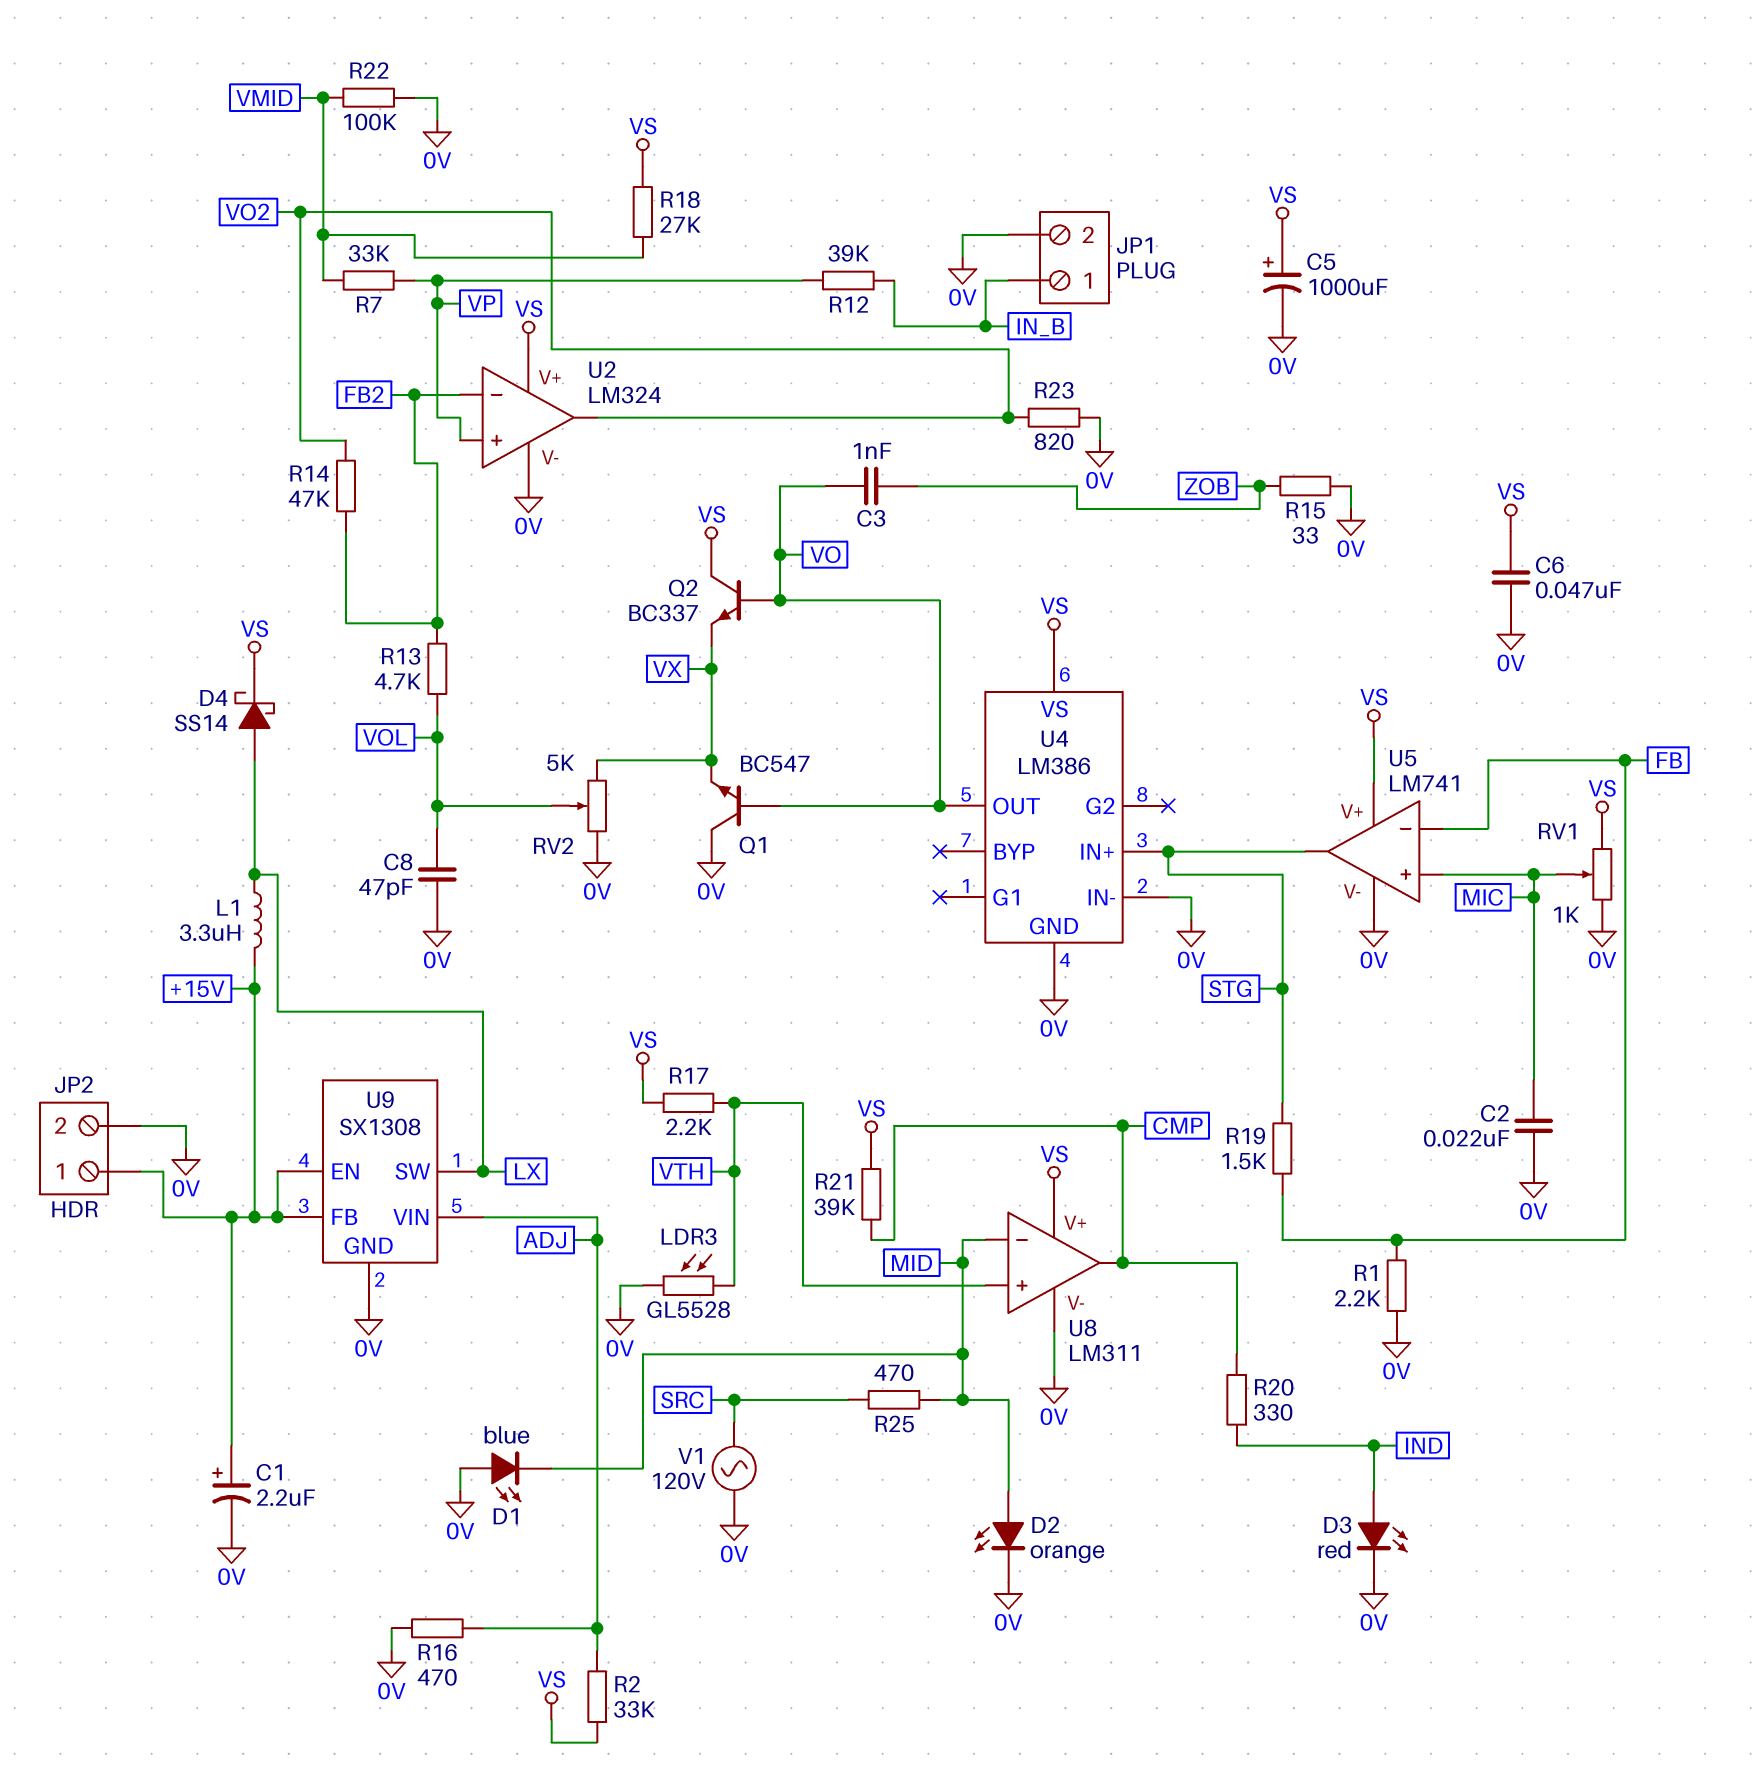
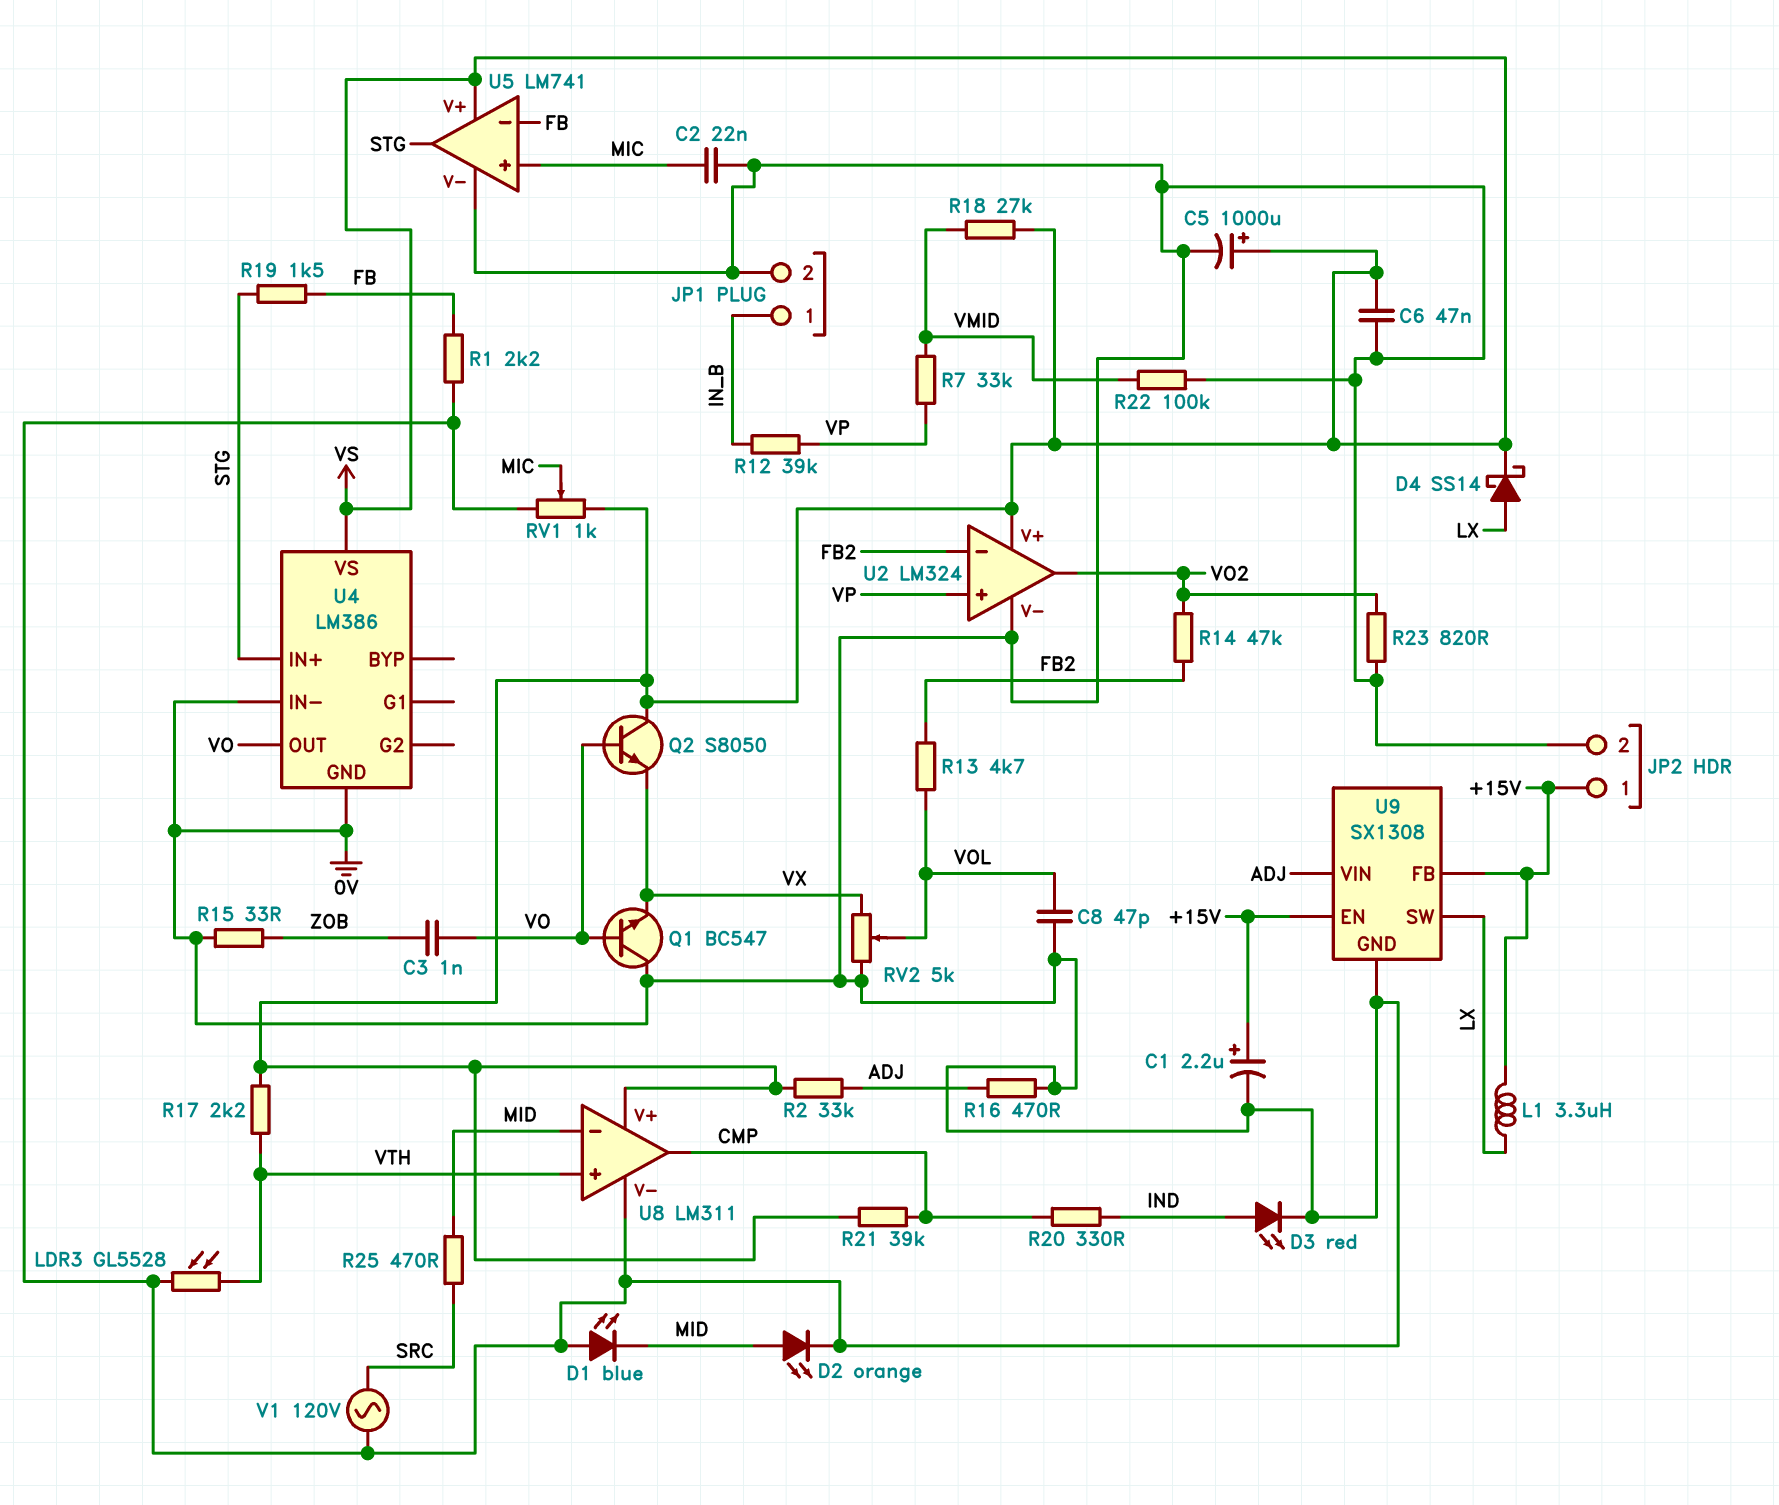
Q2: NPN BC337 (B VO, C VS, E VX) -> NPN S8050 (B VO, C VS, E VX)

